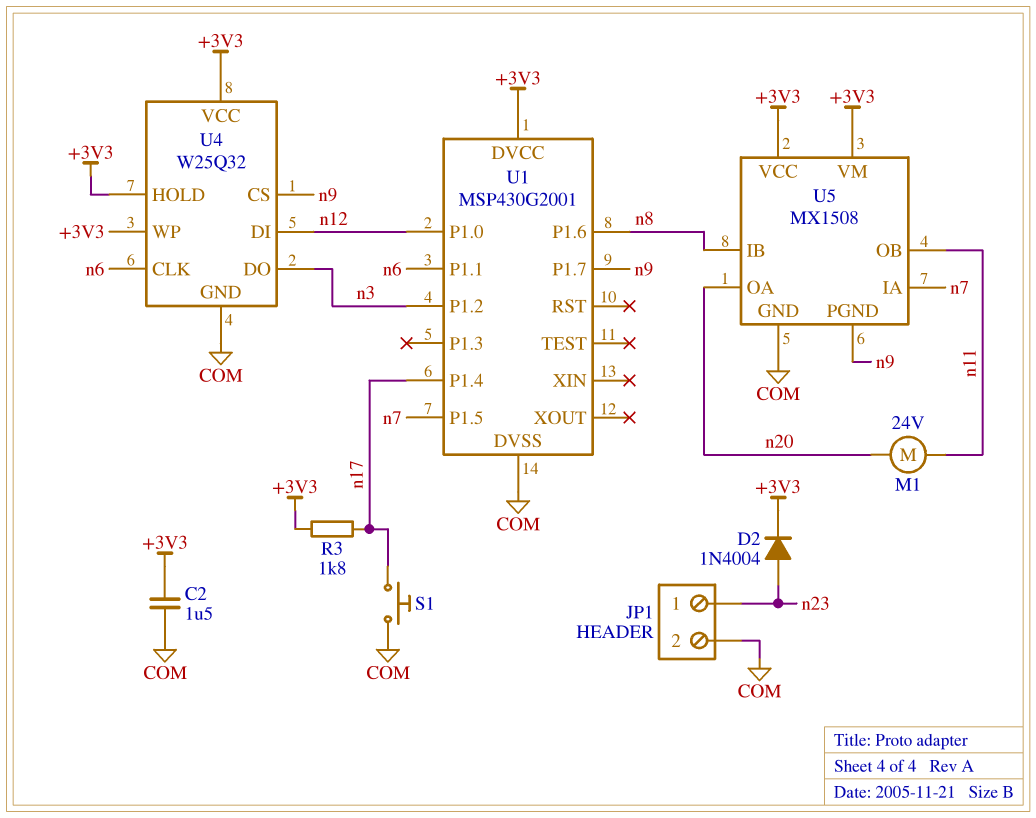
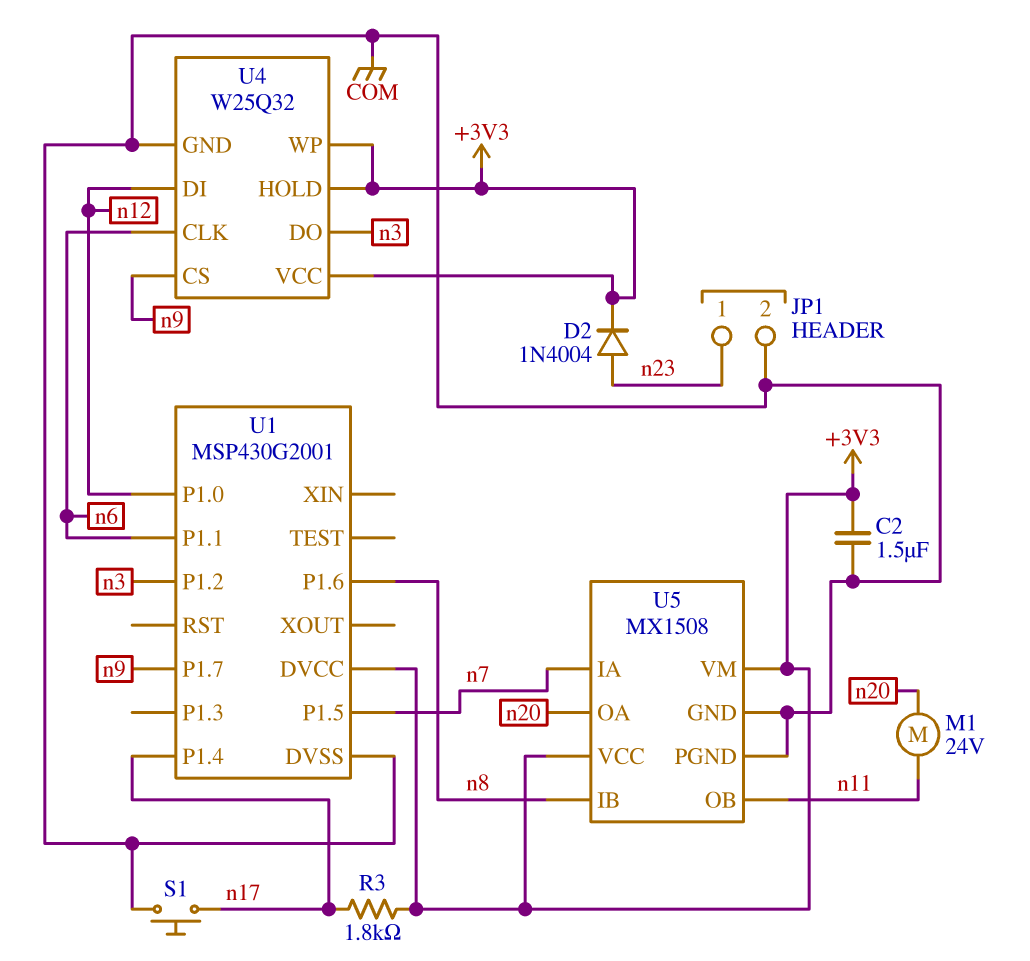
U5 pin PGND: n9 -> COM

